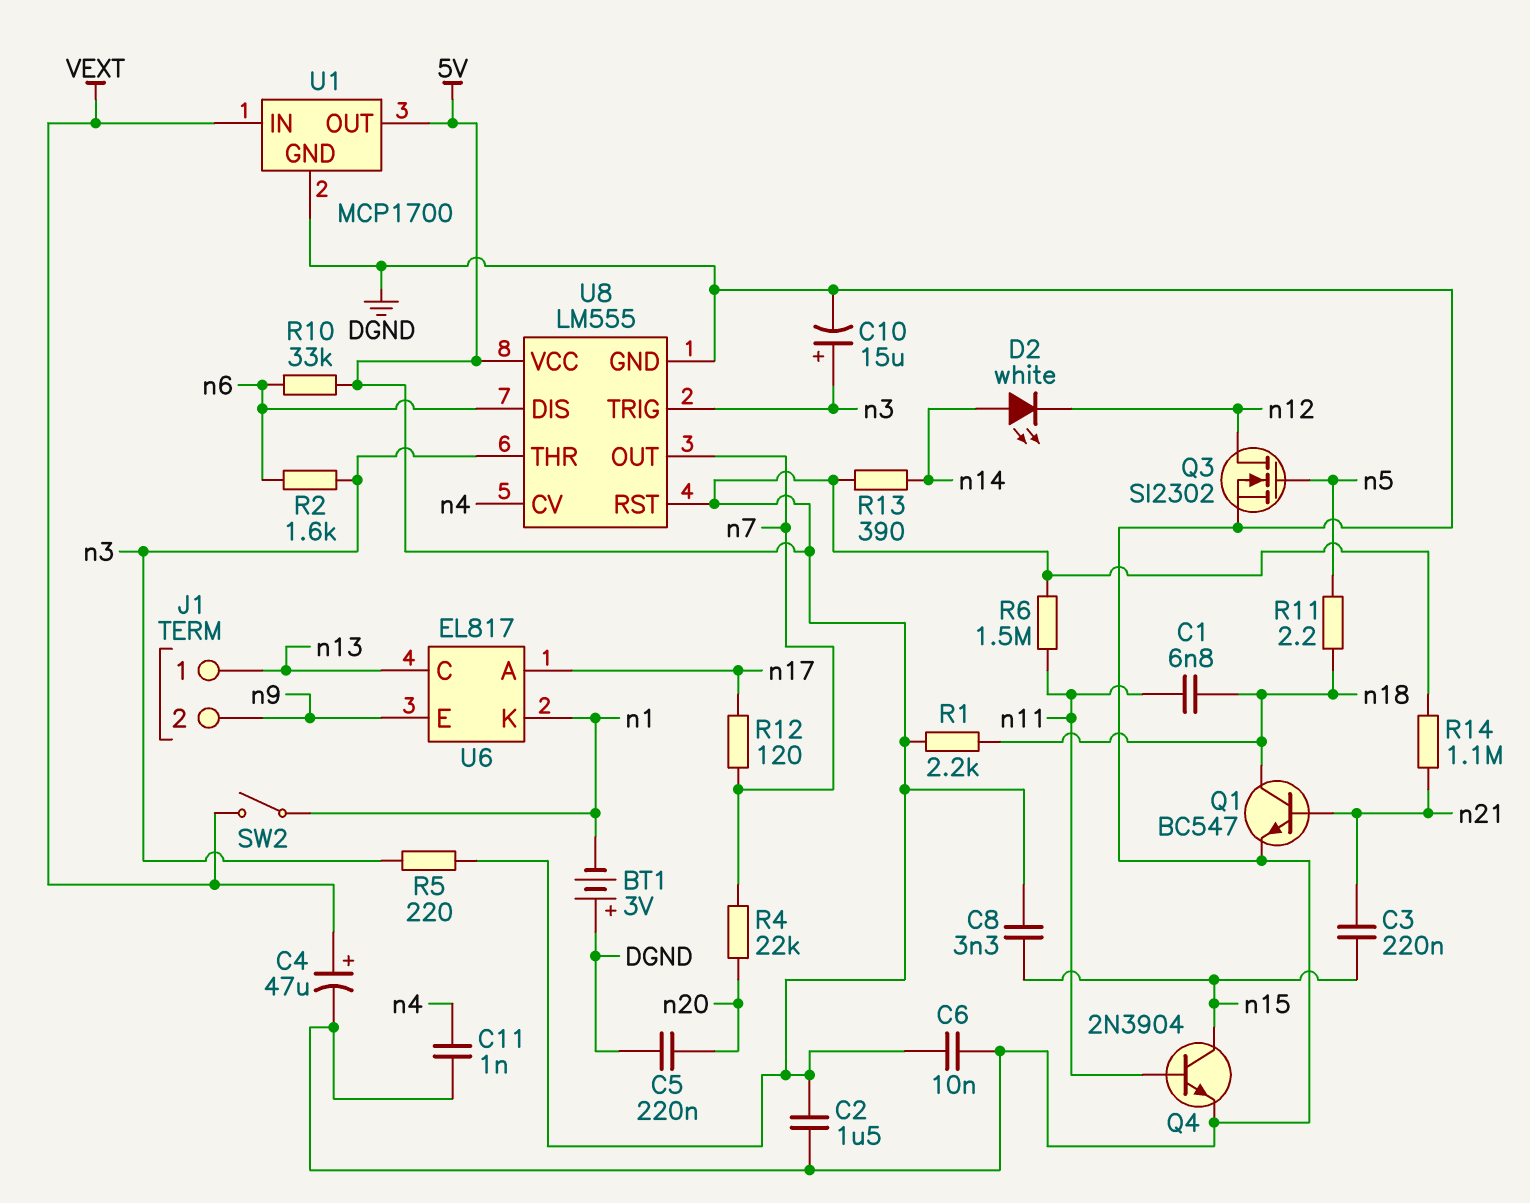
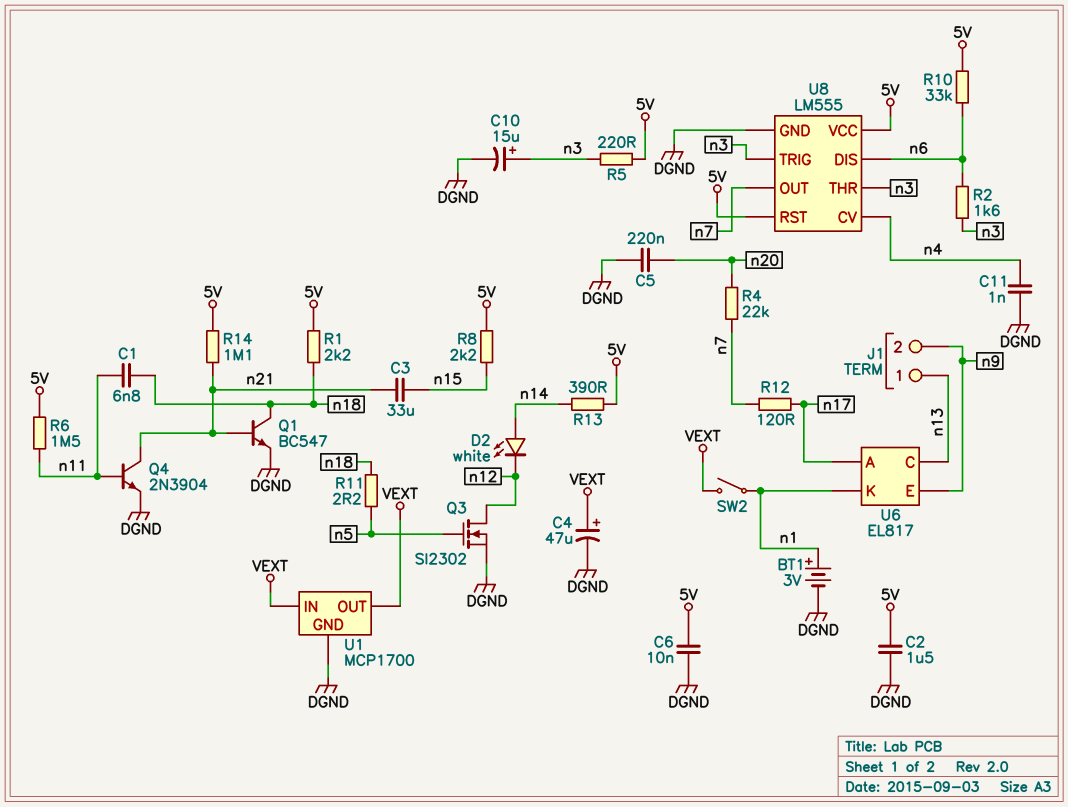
BT1: 3V (plus DGND, minus n1) -> 3V (plus n1, minus DGND)
C3: 220nF (n15, n21) -> 33uF (n15, n21)
C8: 3.3nF (5V, n15) -> none
Q4: NPN 2N3904 (B n11, C n15, E DGND) -> NPN 2N3904 (B n11, C n21, E DGND)
R8: none -> 2.2k (5V, n15)
U1 pin OUT: 5V -> VEXT

